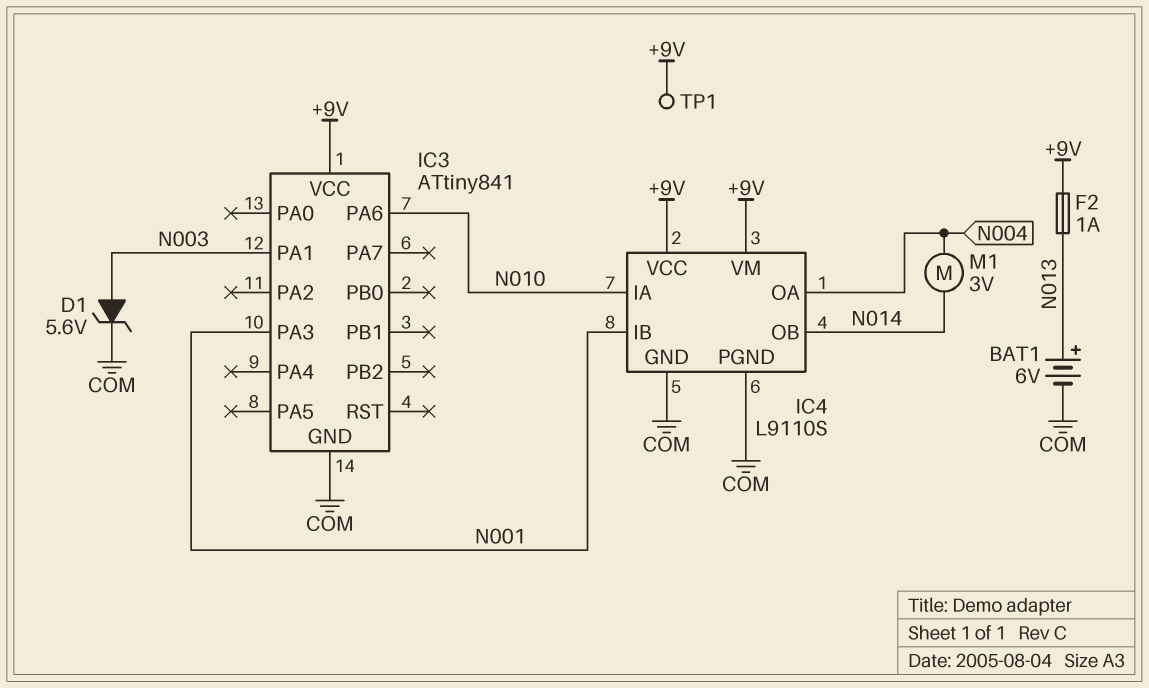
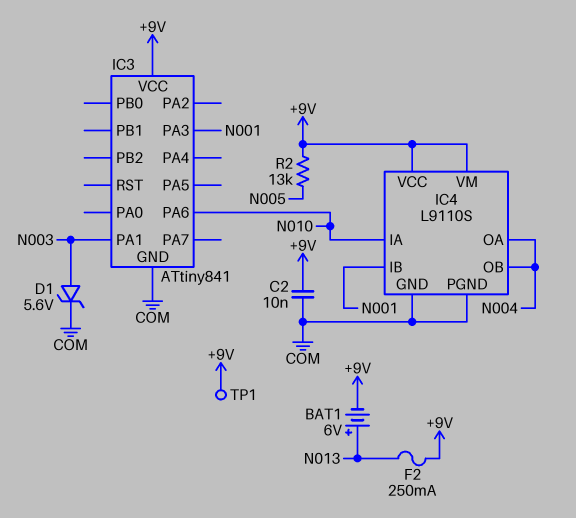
BAT1: 6V (plus N013, minus COM) -> 6V (plus N013, minus +9V)
C2: none -> 10nF (+9V, COM)
F2: 1A (+9V, N013) -> 250mA (+9V, N013)
IC4 pin OB: N014 -> N004
M1: motor 3V (N004, N014) -> none
R2: none -> 13k (+9V, N005)

